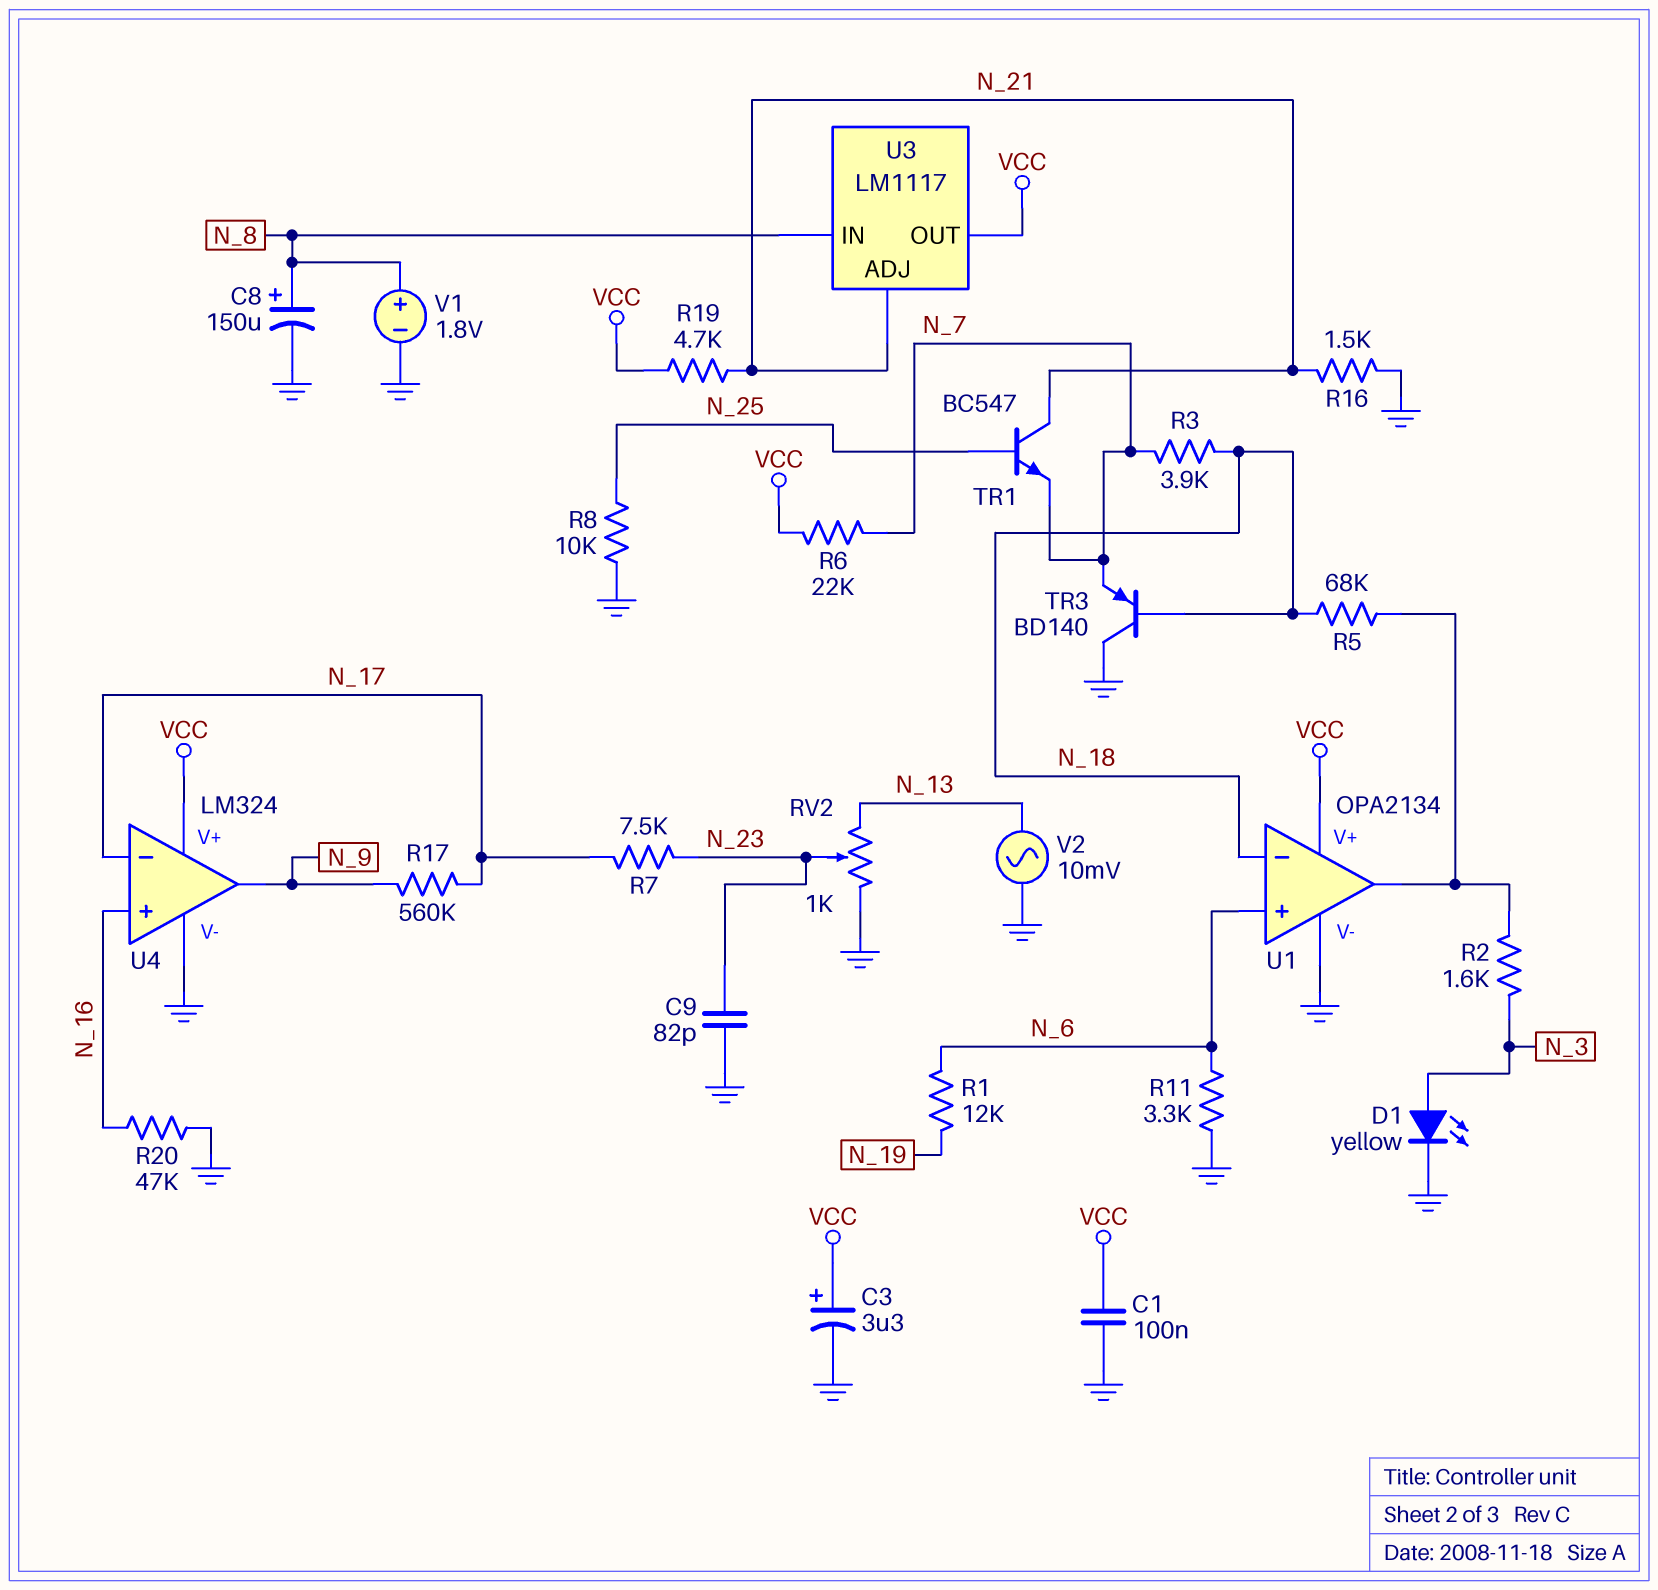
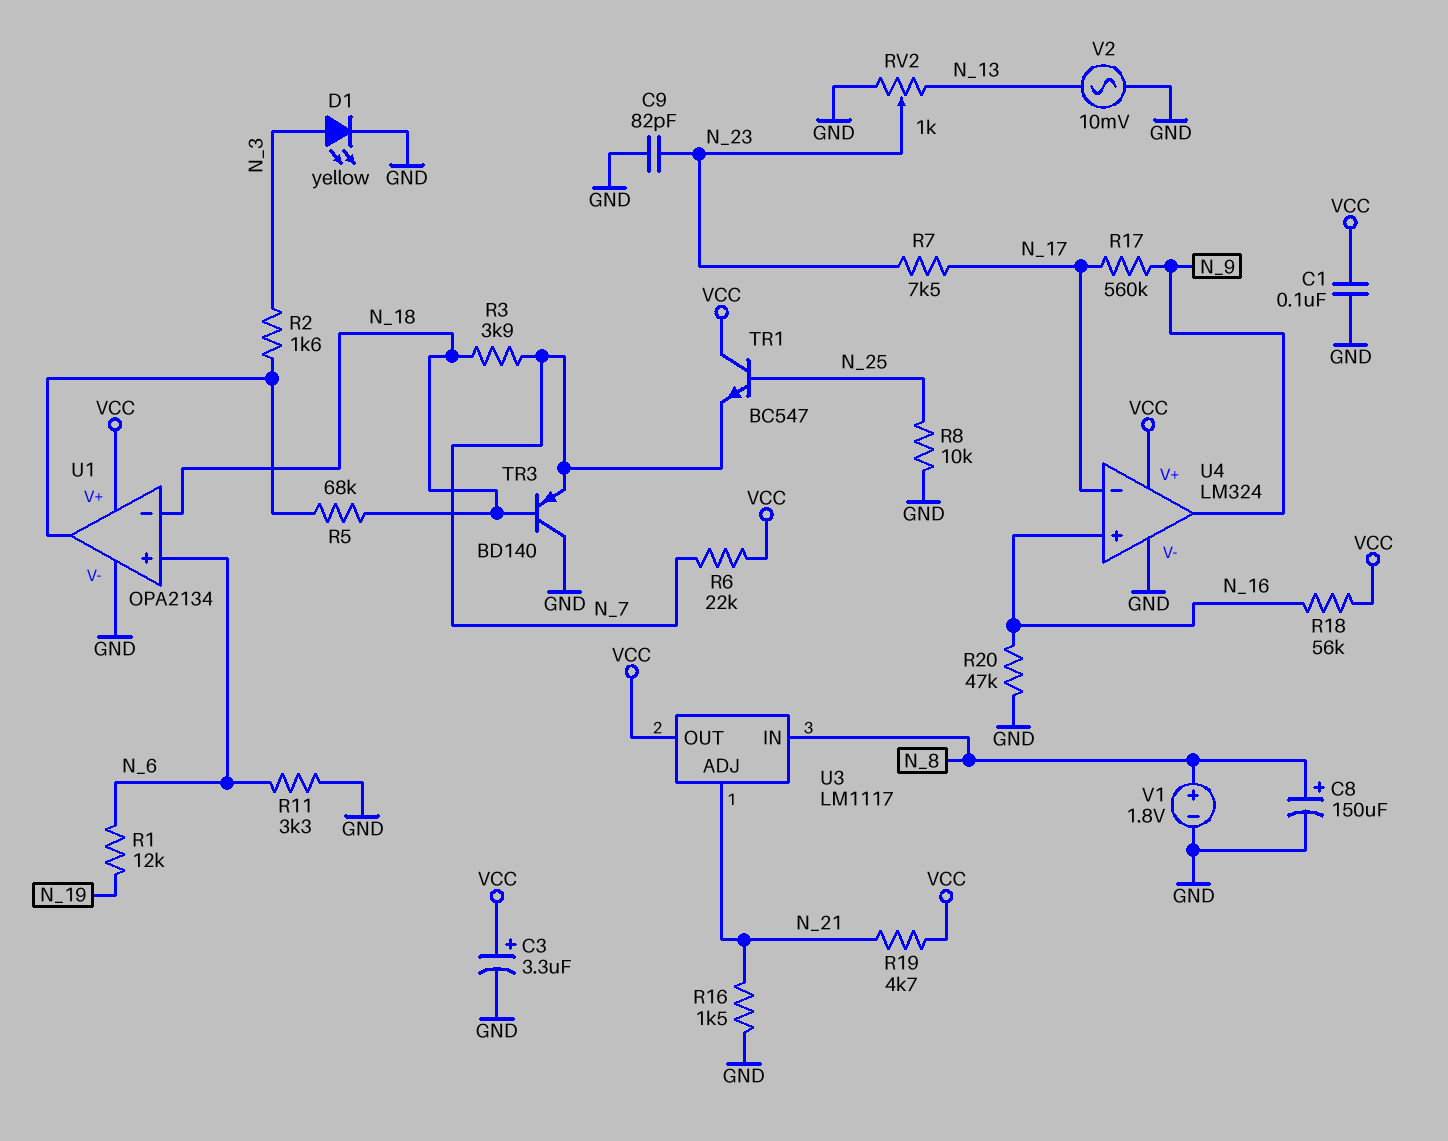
R18: none -> 56k (N_16, VCC)
TR1: NPN BC547 (B N_25, C N_21, E N_7) -> NPN BC547 (B N_25, C VCC, E N_7)

